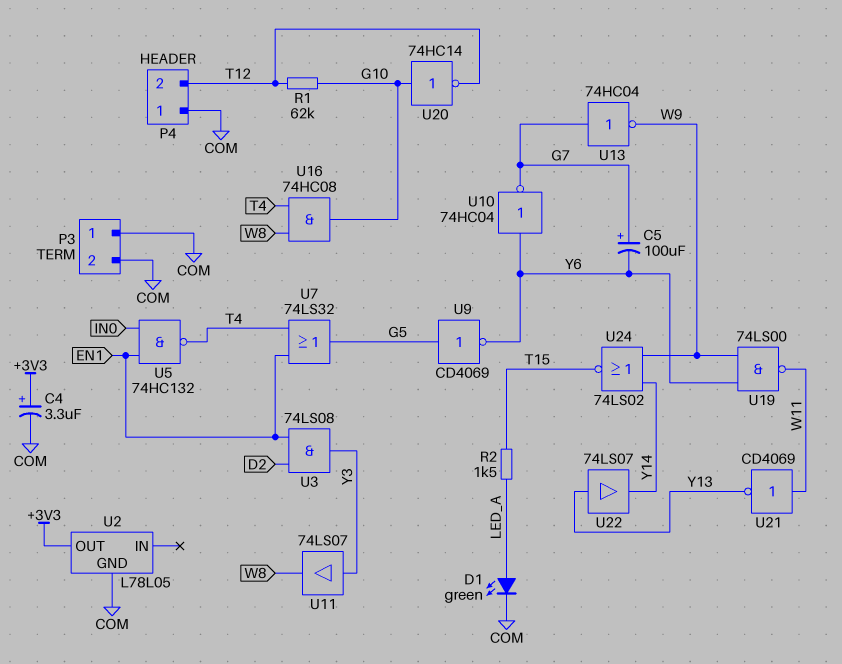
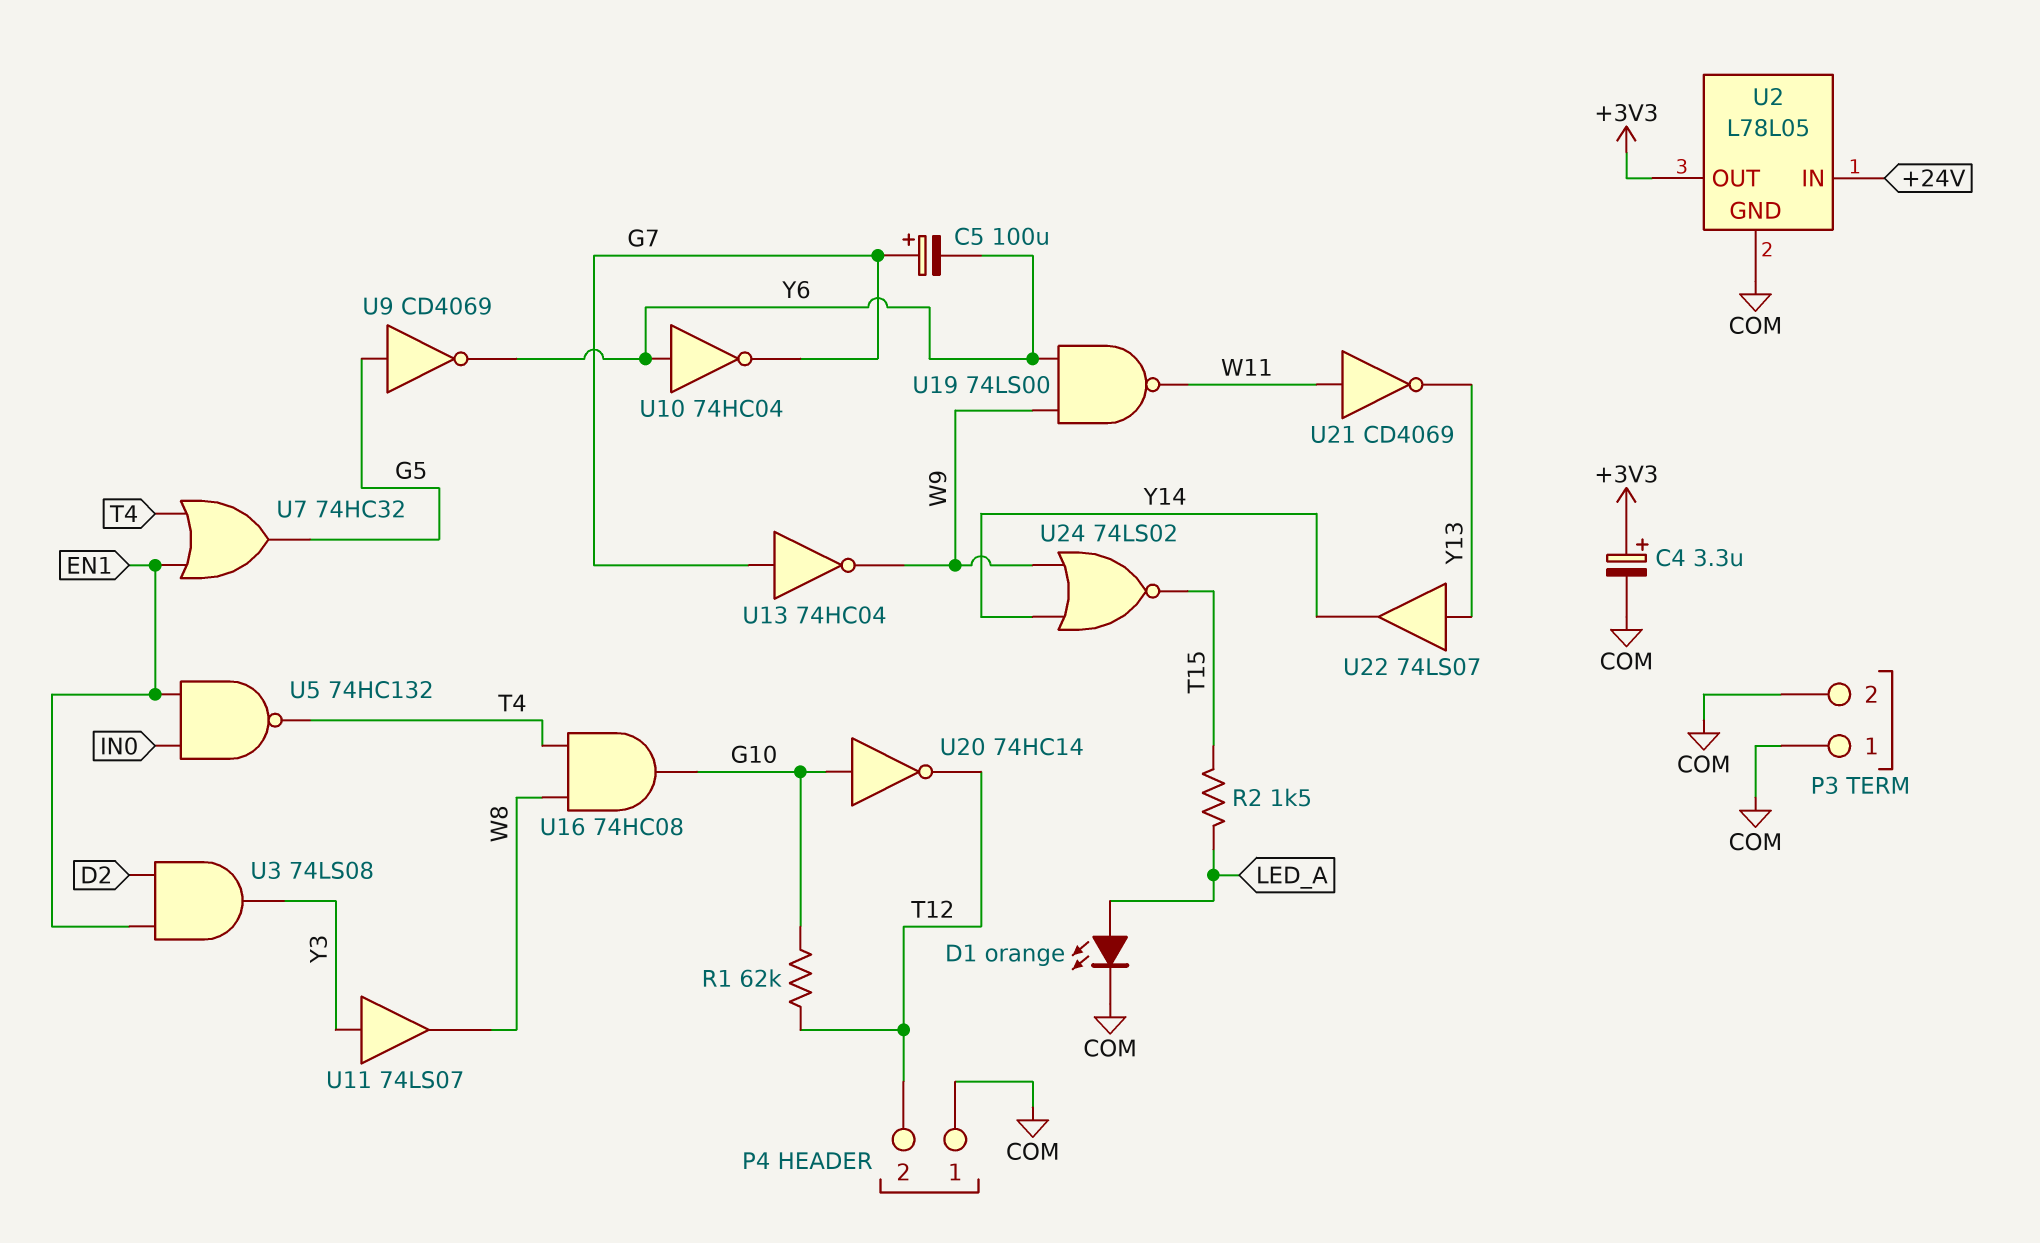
D1: LED green (A LED_A, K COM) -> LED orange (A LED_A, K COM)
U2 pin IN: none -> +24V
U7: OR 74LS32 (in EN1, in T4, out G5) -> OR 74HC32 (in EN1, in T4, out G5)

